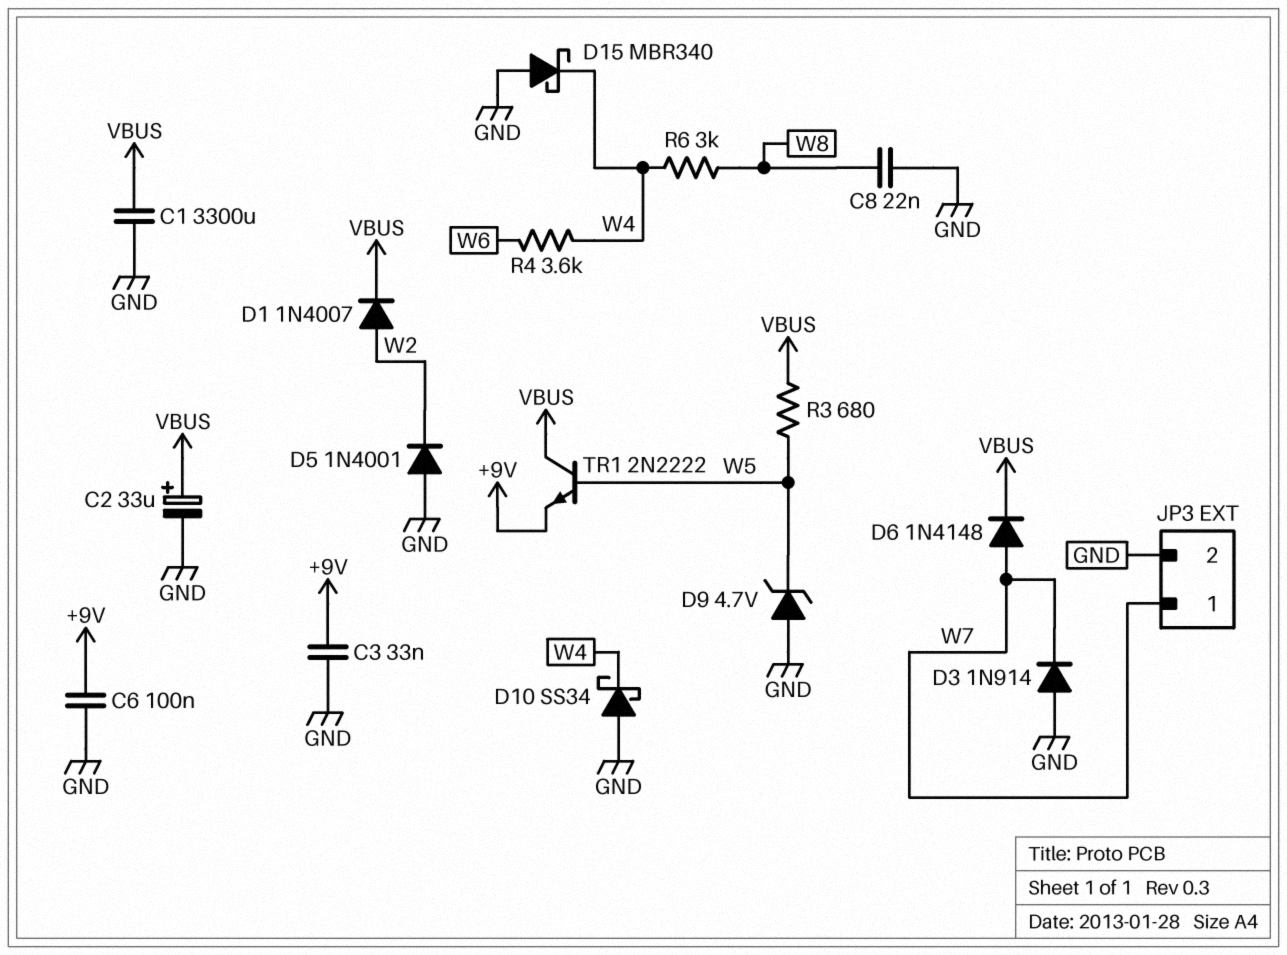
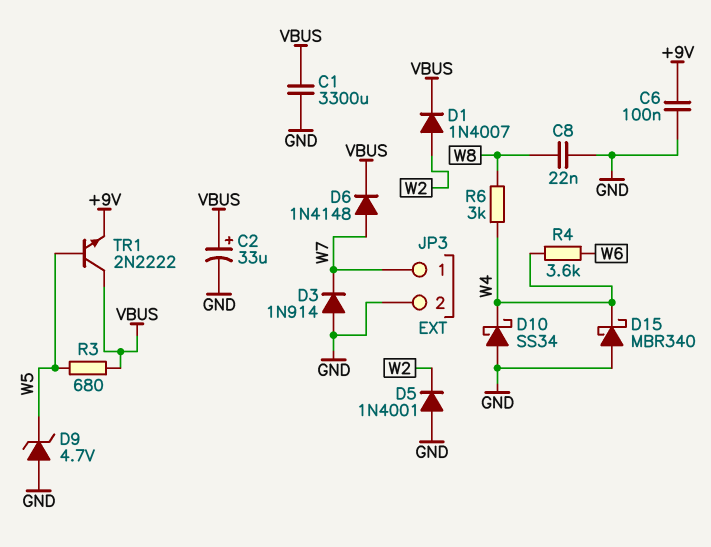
C3: 33nF (+9V, GND) -> none

